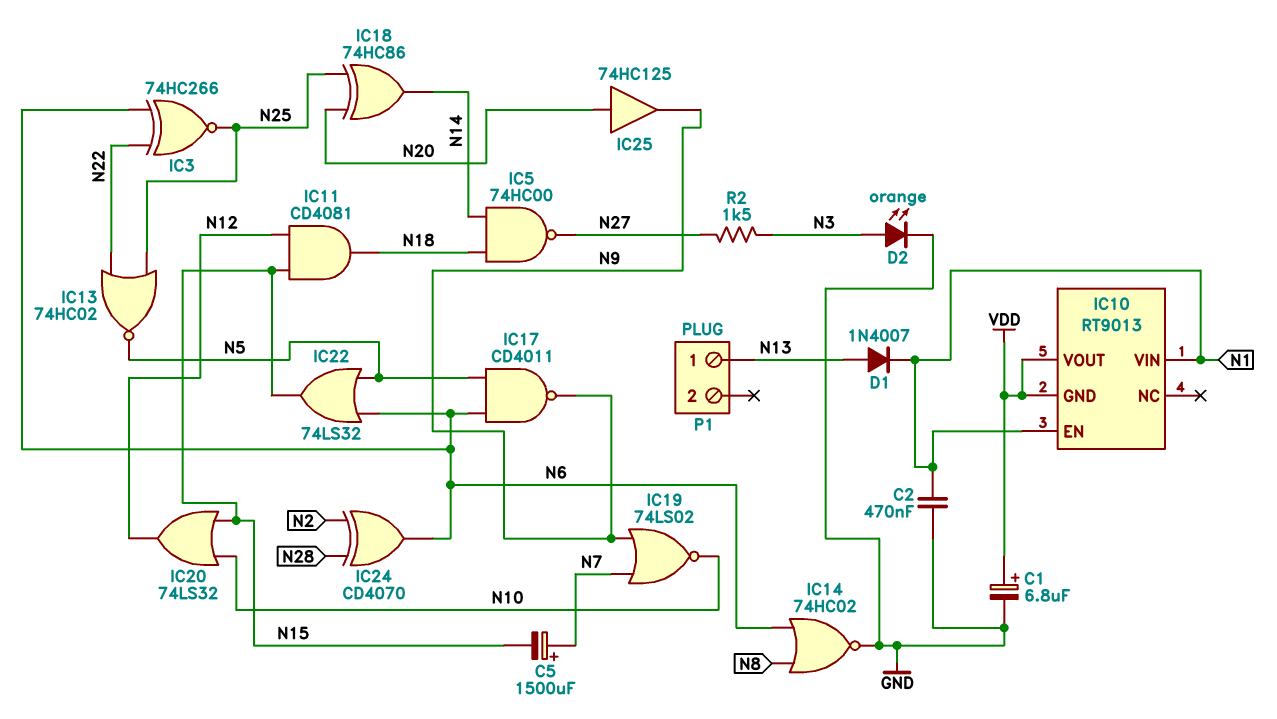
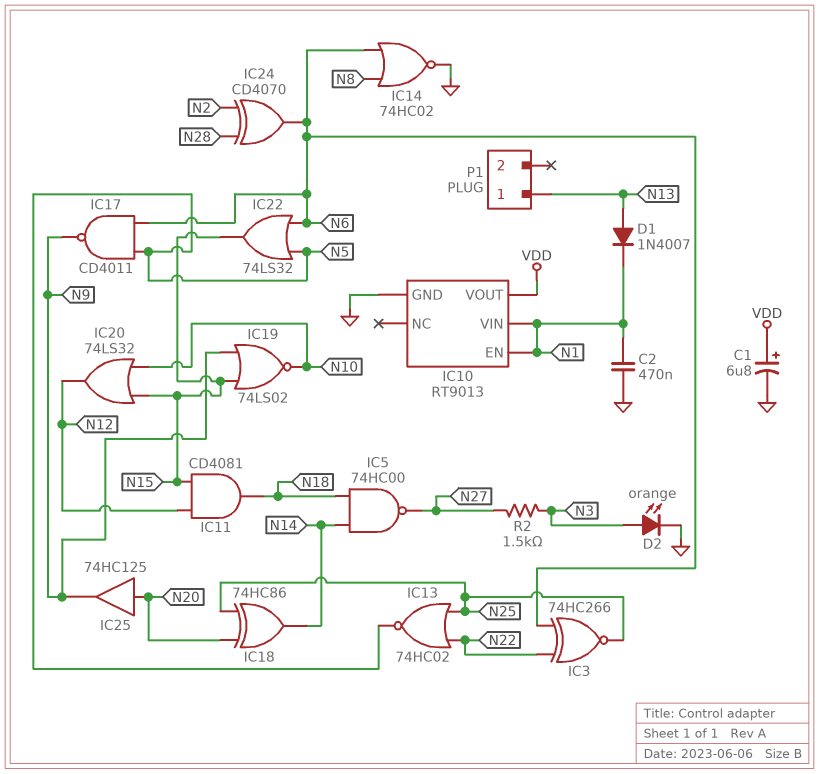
C5: 1500uF (plus N7, minus N15) -> none
IC10 pin GND: VDD -> GND
IC19: NOR 74LS02 (in N7, in N9, out N10) -> NOR 74LS02 (in N9, in N15, out N10)

